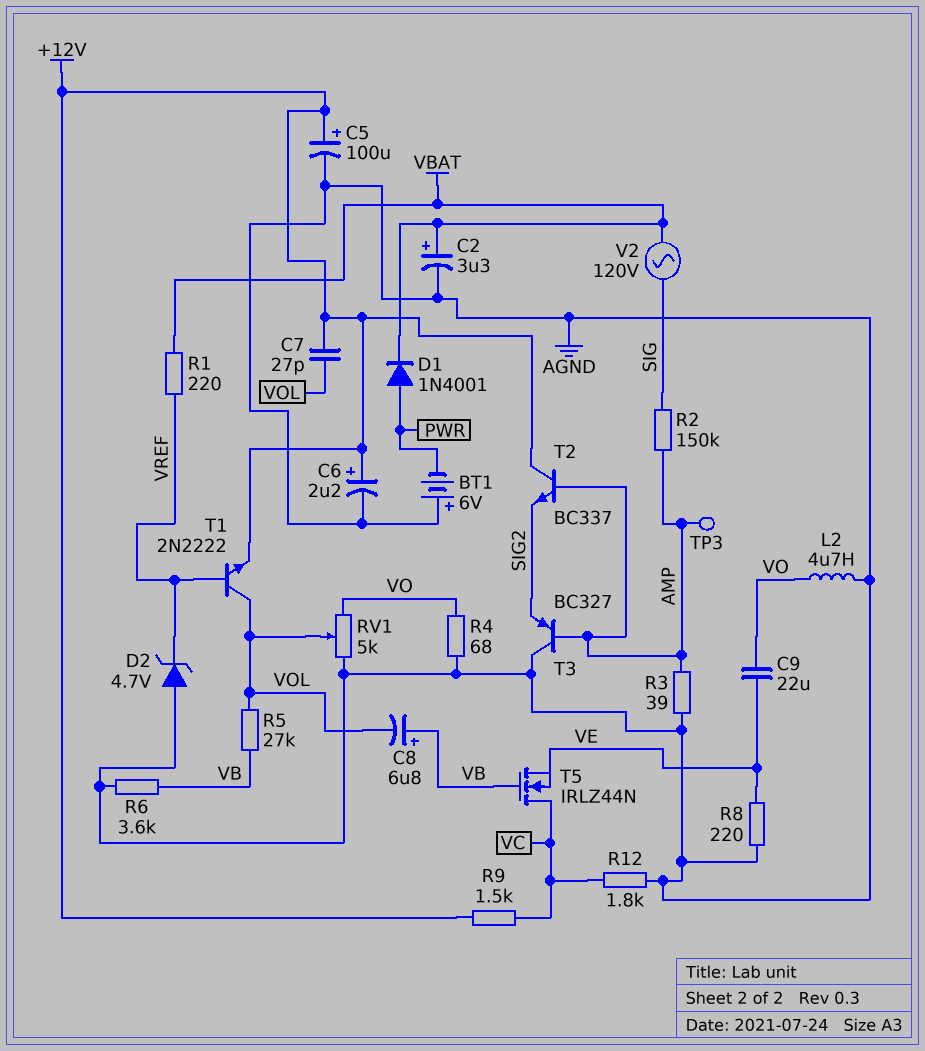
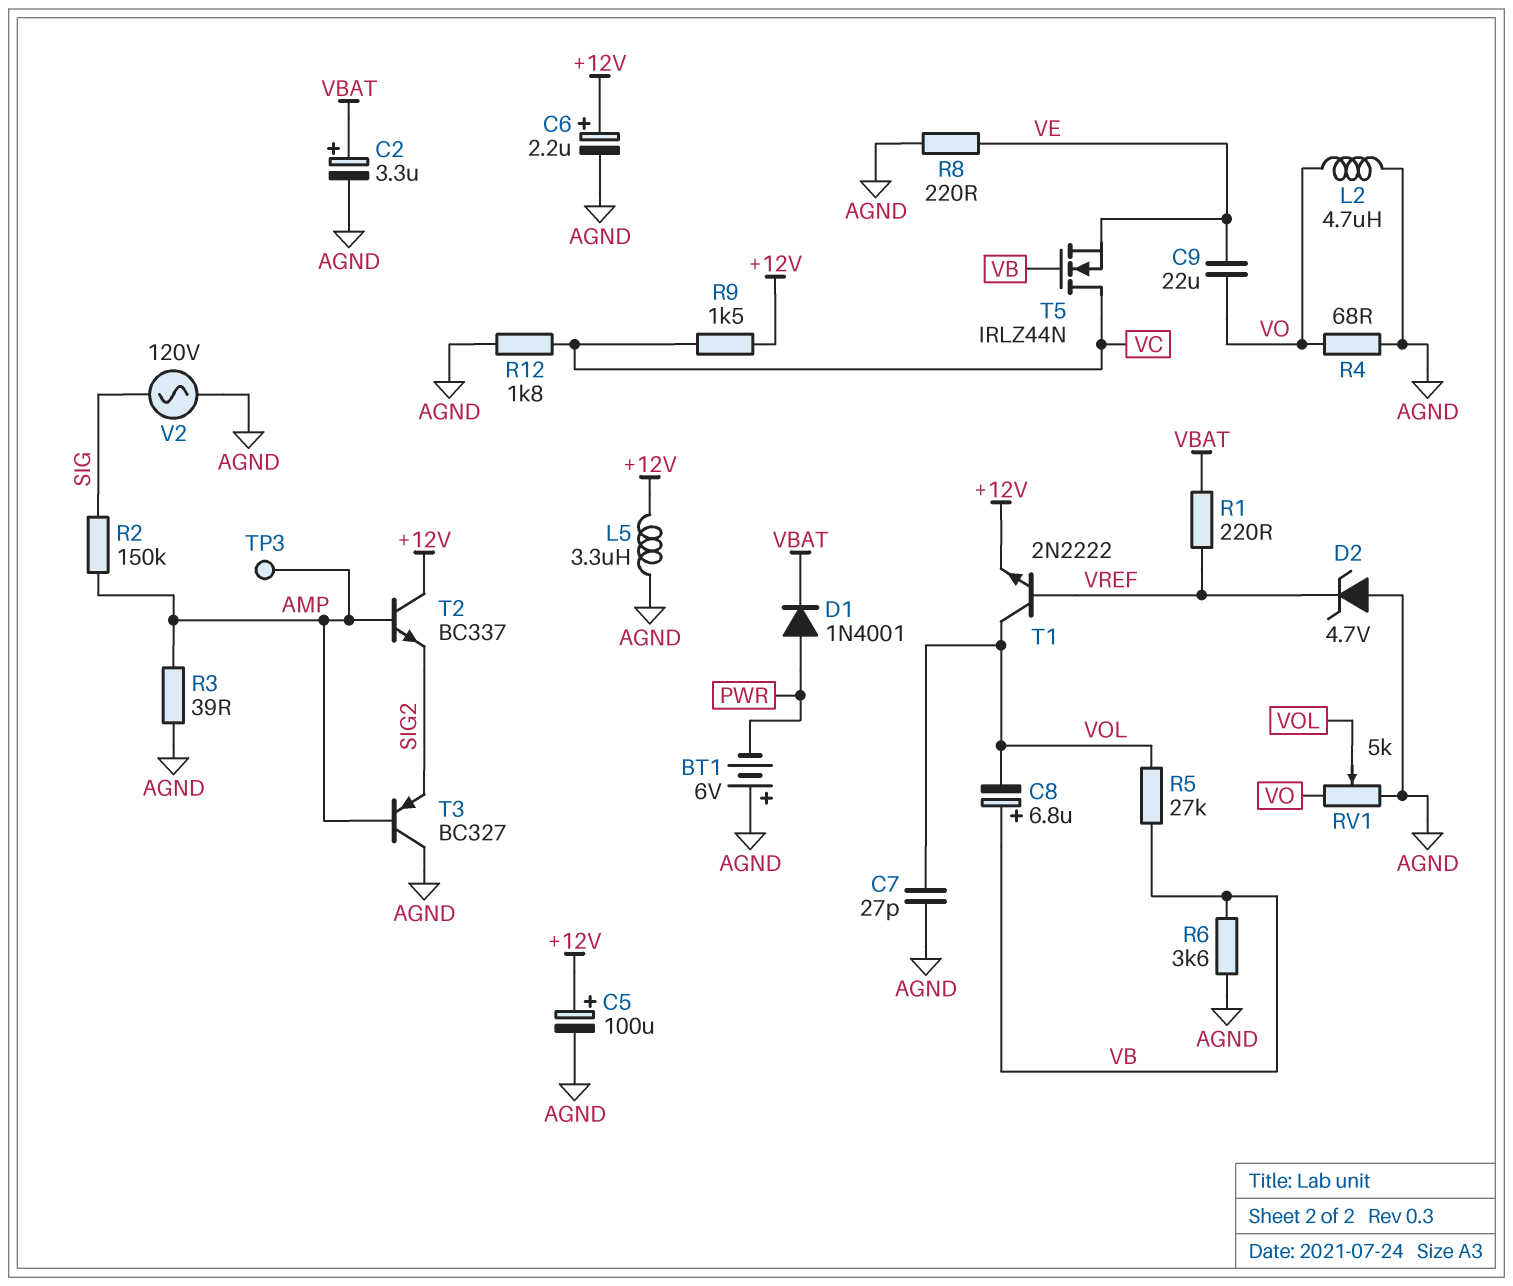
C7: 27pF (+12V, VOL) -> 27pF (AGND, VOL)
L5: none -> 3.3uH (+12V, AGND)
V2: AC 120V (SIG, VBAT) -> AC 120V (AGND, SIG)

